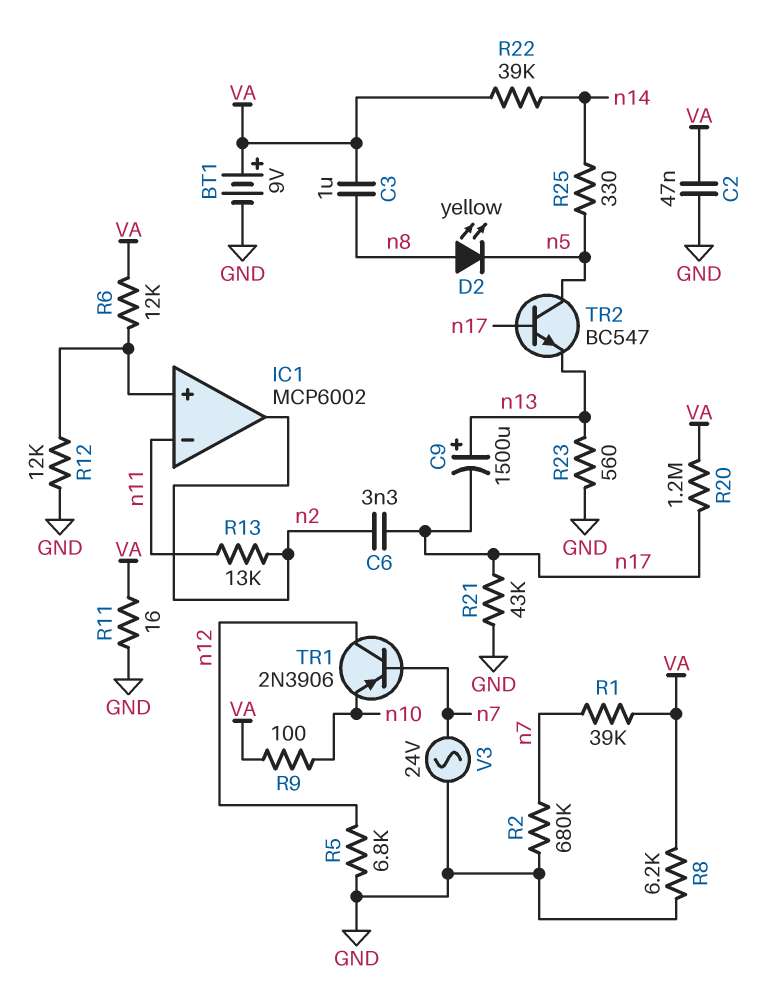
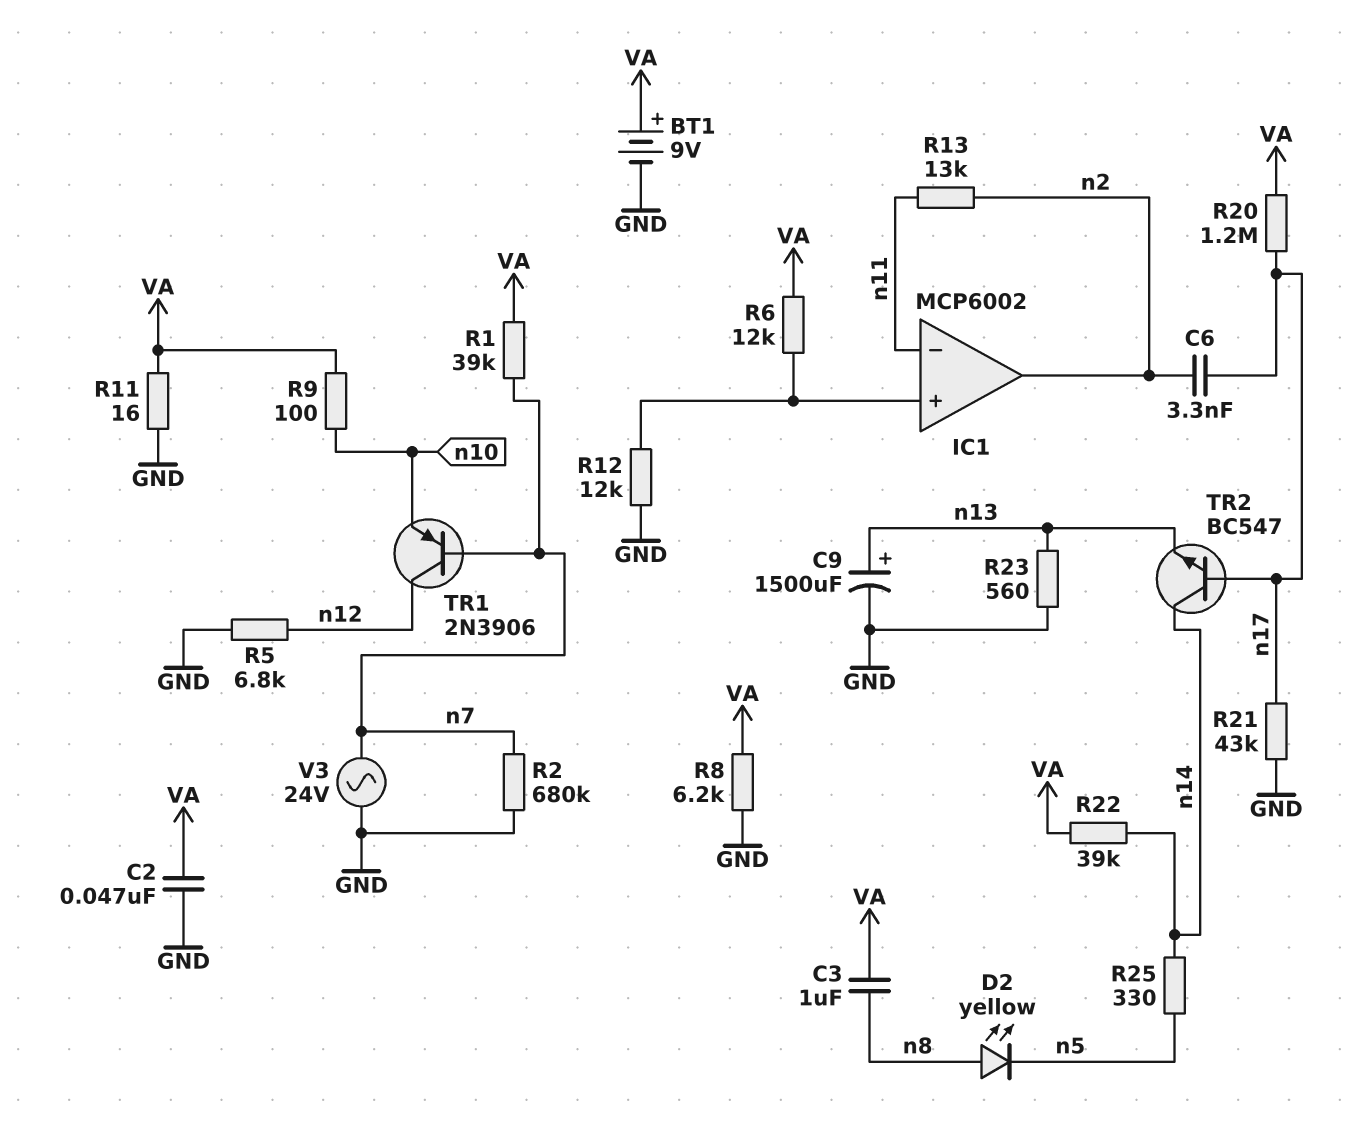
C9: 1500uF (plus n13, minus n17) -> 1500uF (plus n13, minus GND)
TR2: NPN BC547 (B n17, C n5, E n13) -> NPN BC547 (B n17, C n14, E n13)

